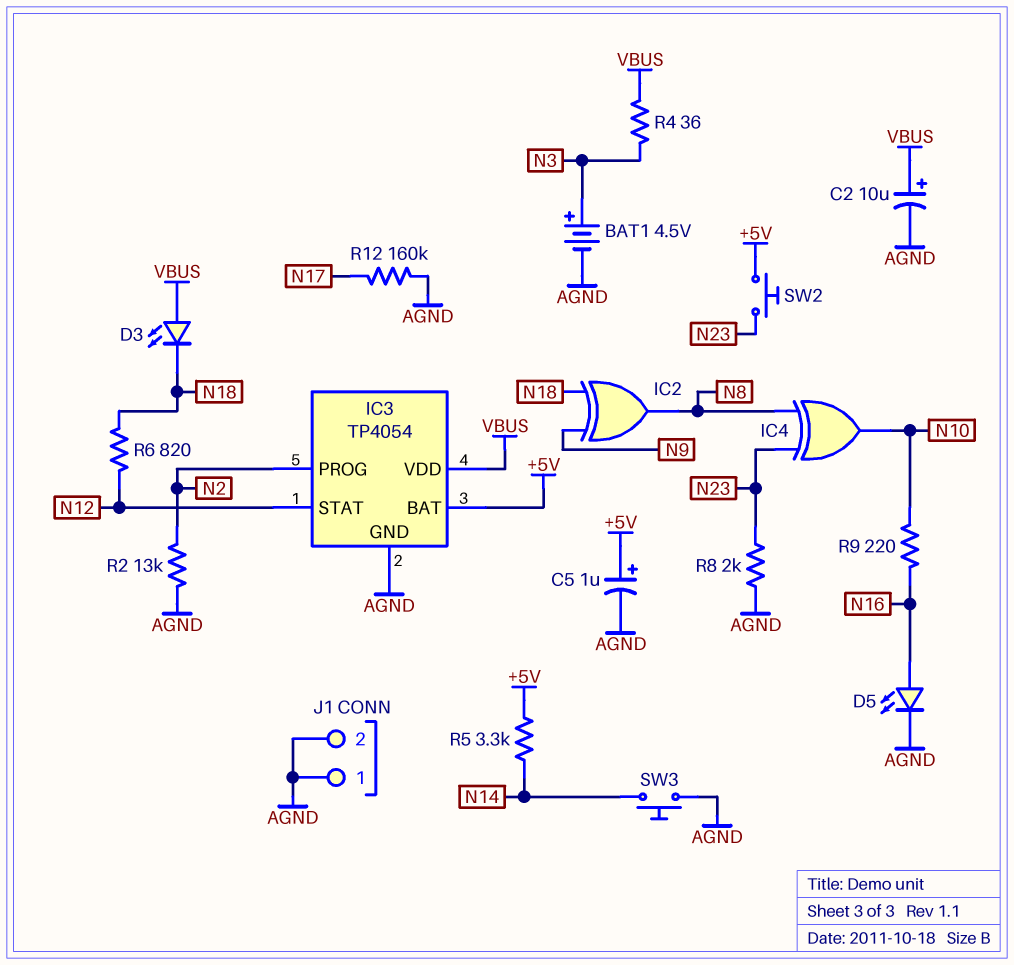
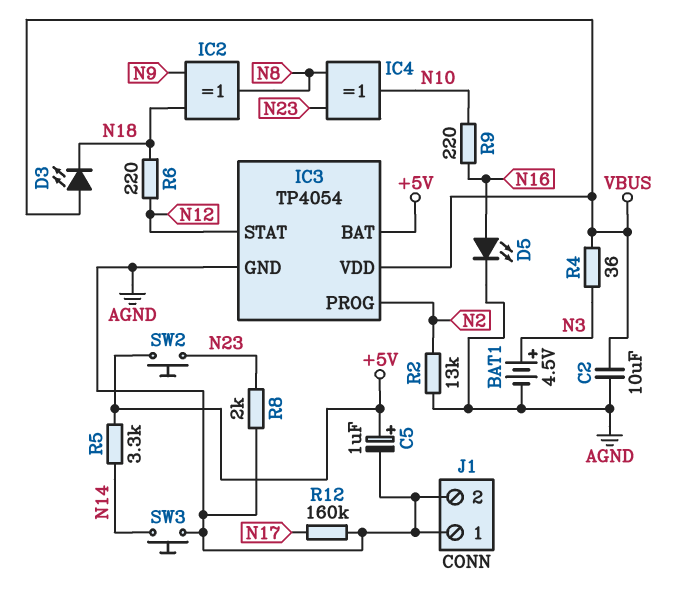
C2: 10uF (plus VBUS, minus AGND) -> 10uF (AGND, VBUS)
R6: 820 (N12, N18) -> 220 (N12, N18)

